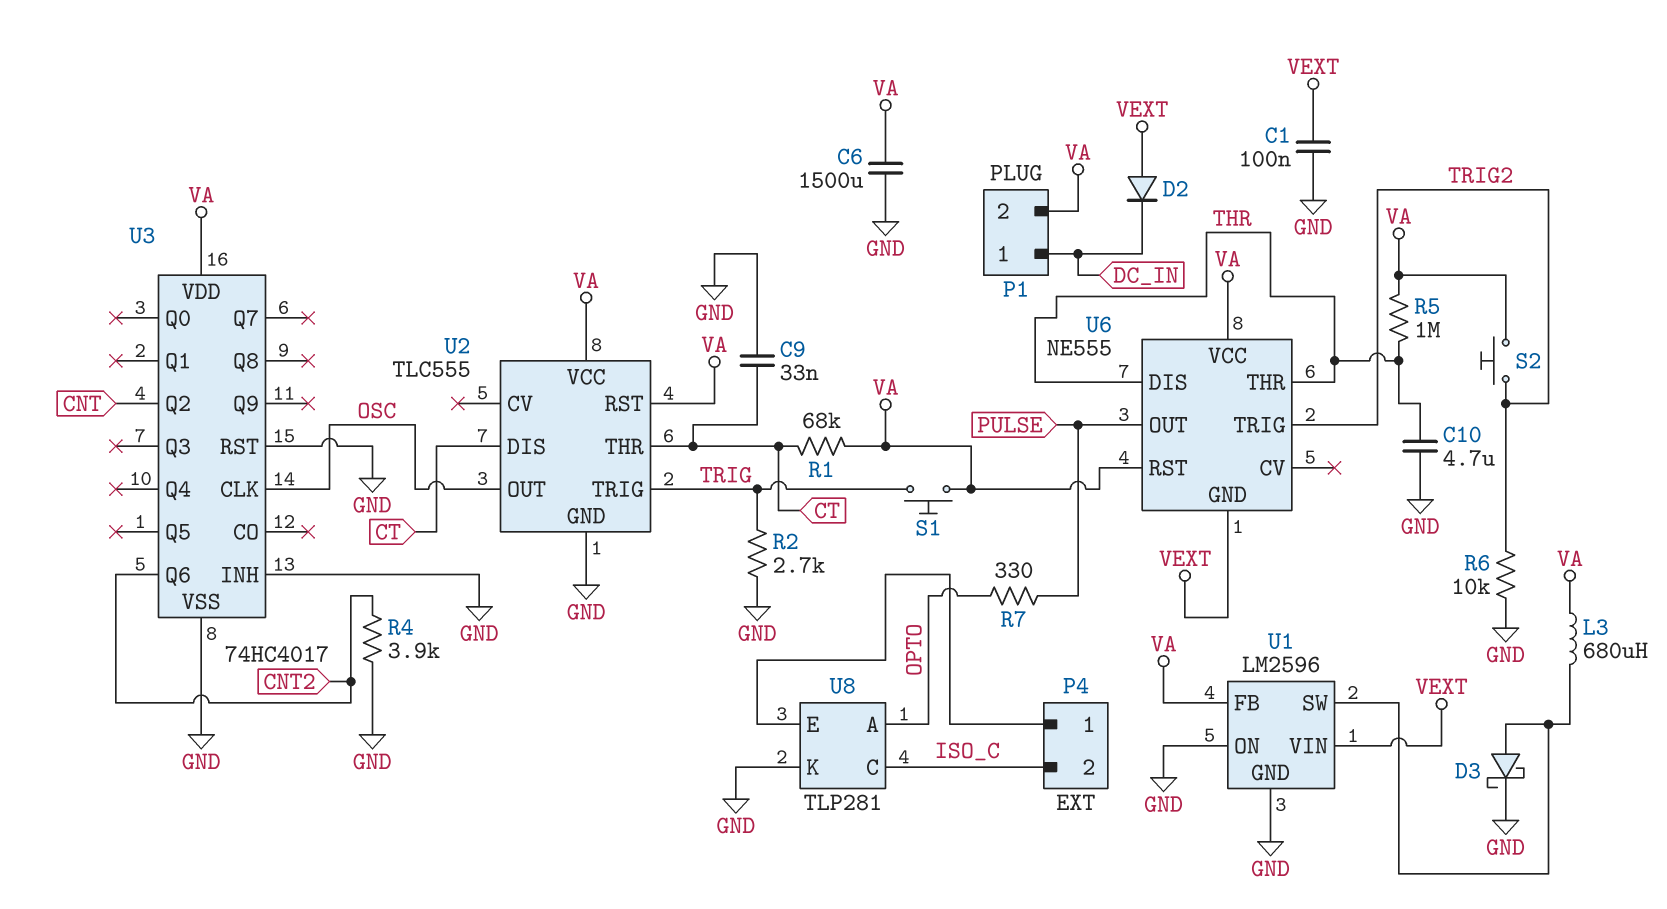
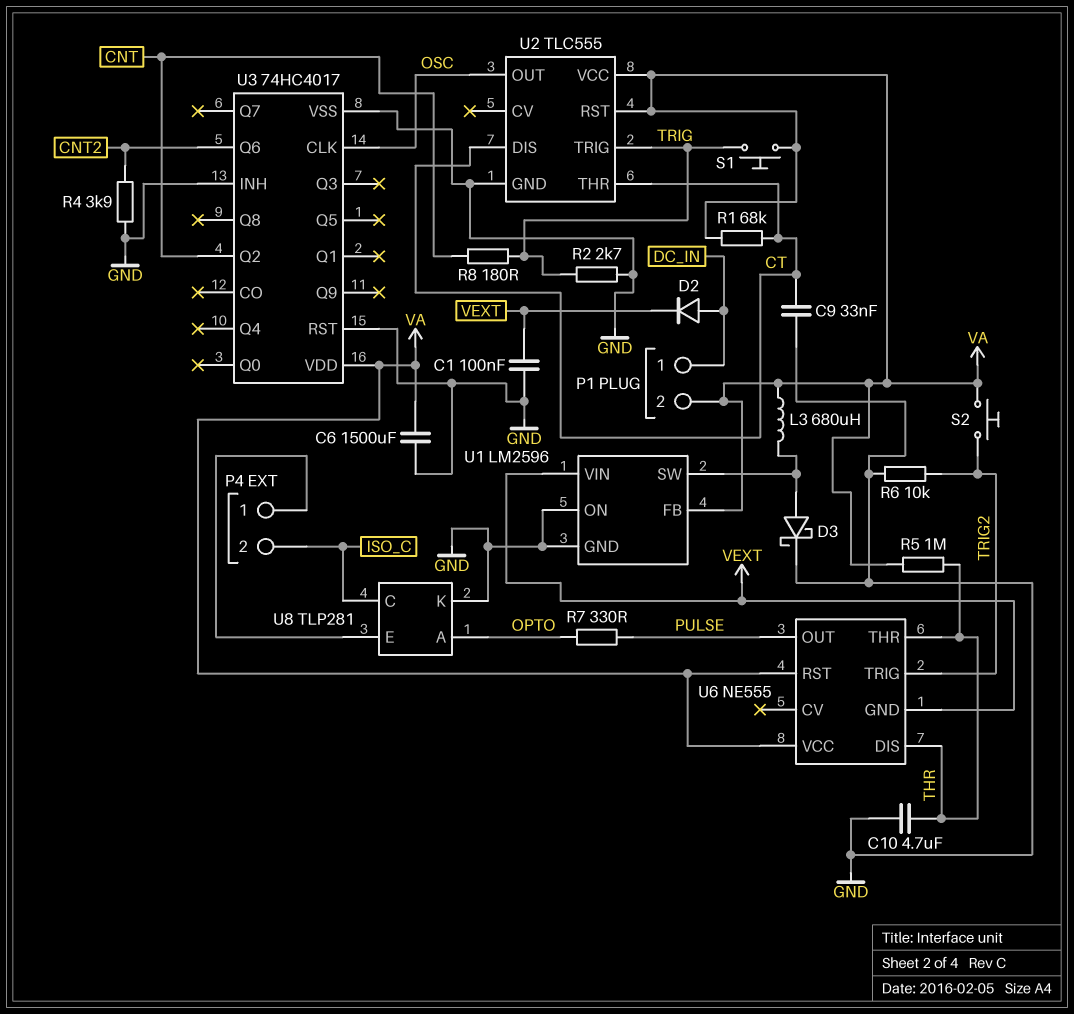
D2: diode (A VEXT, K DC_IN) -> diode (A DC_IN, K VEXT)
R8: none -> 180 (CNT, TRIG)

